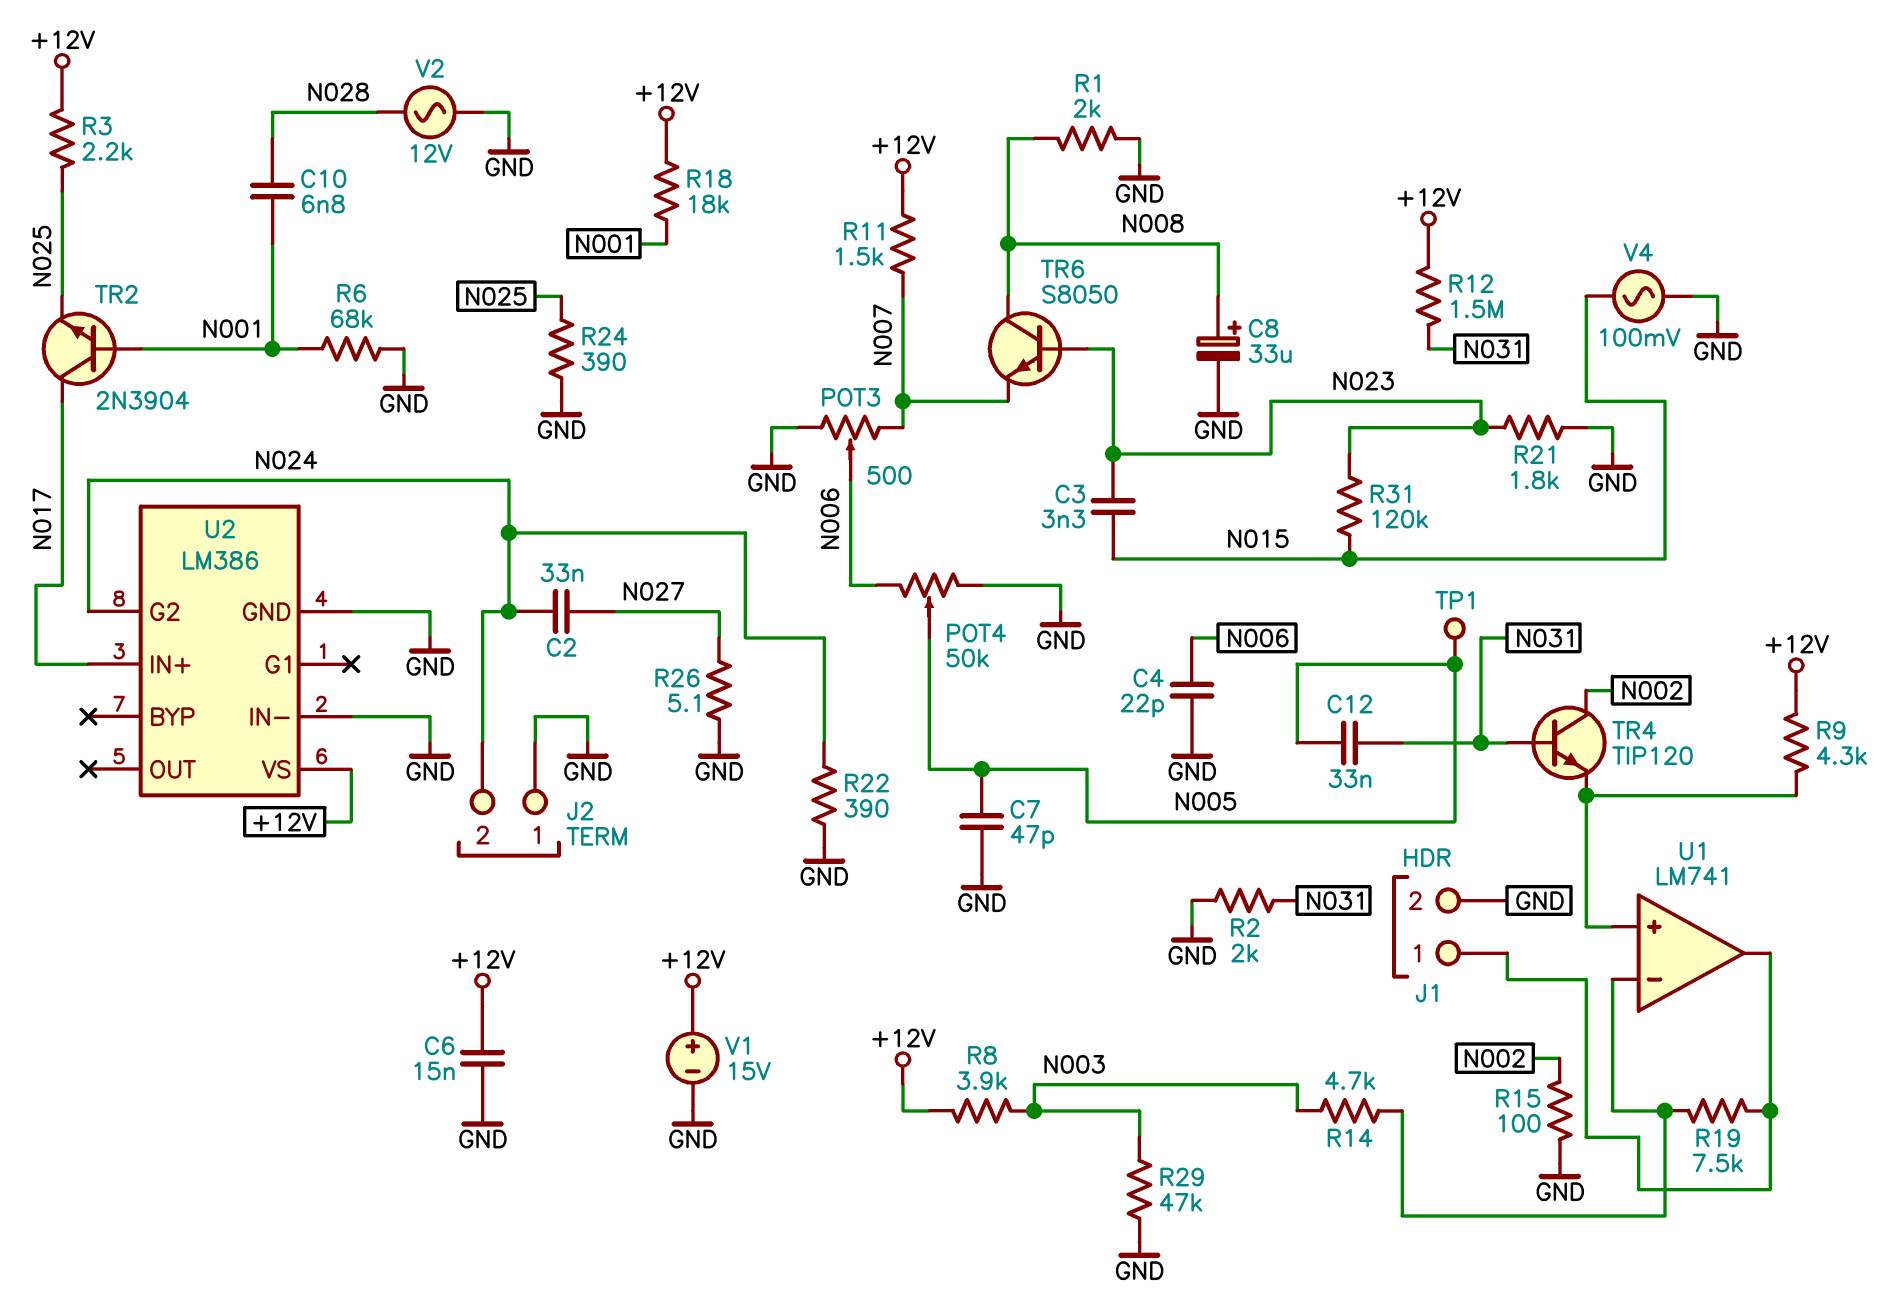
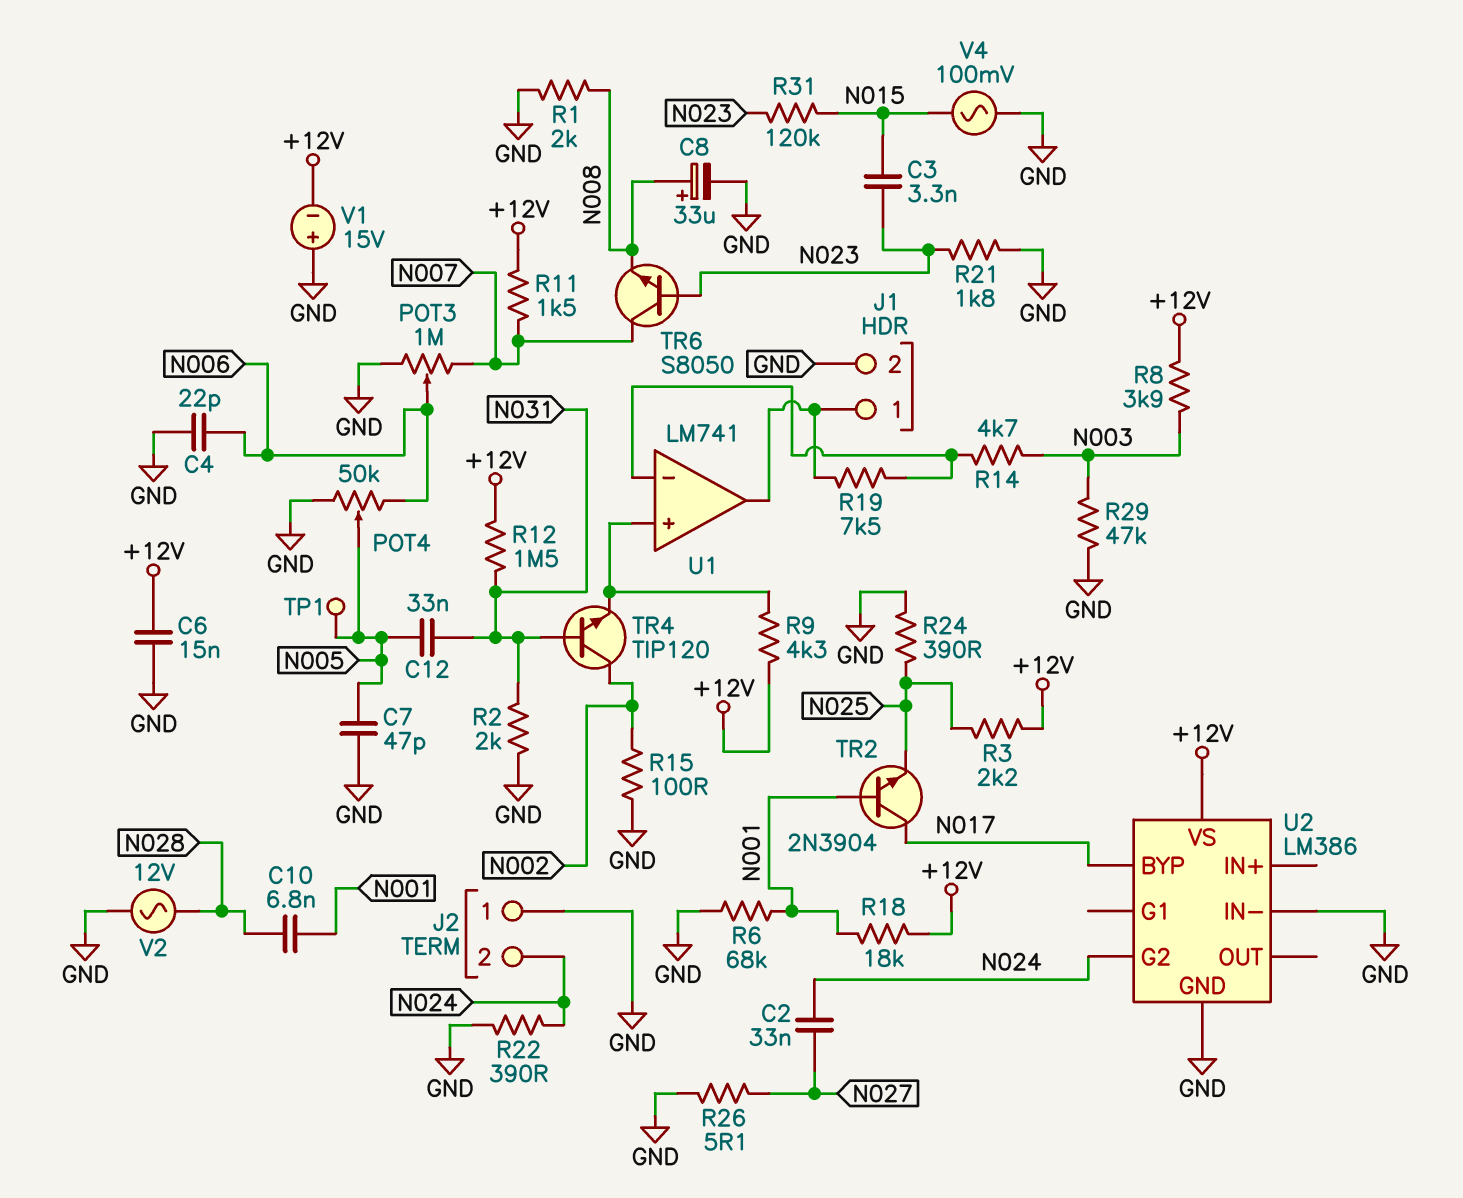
POT3: 500 (GND, N007, wiper N006) -> 1M (GND, N007, wiper N006)
TR6: NPN S8050 (B N023, C N008, E N007) -> NPN S8050 (B N023, C N007, E N008)
U2 pin BYP: none -> N017
U2 pin IN+: N017 -> none
V1: 15V (plus +12V, minus GND) -> 15V (plus GND, minus +12V)

